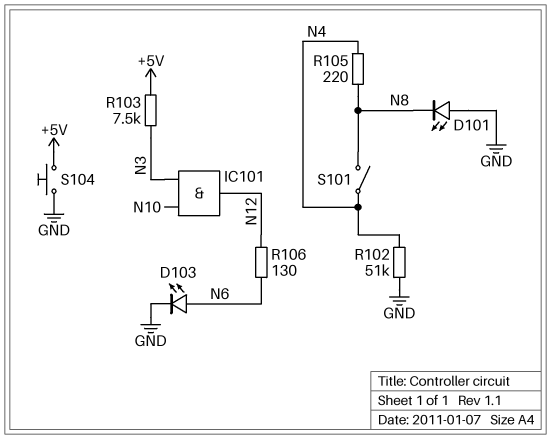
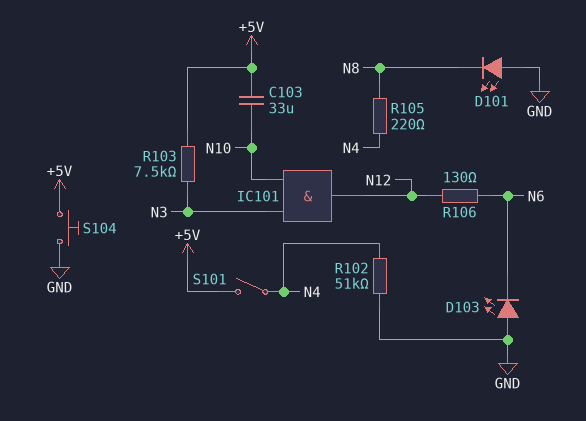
C103: none -> 33uF (+5V, N10)
D103: LED (A N6, K GND) -> LED (A GND, K N6)
S101: switch (N4, N8) -> switch (+5V, N4)

